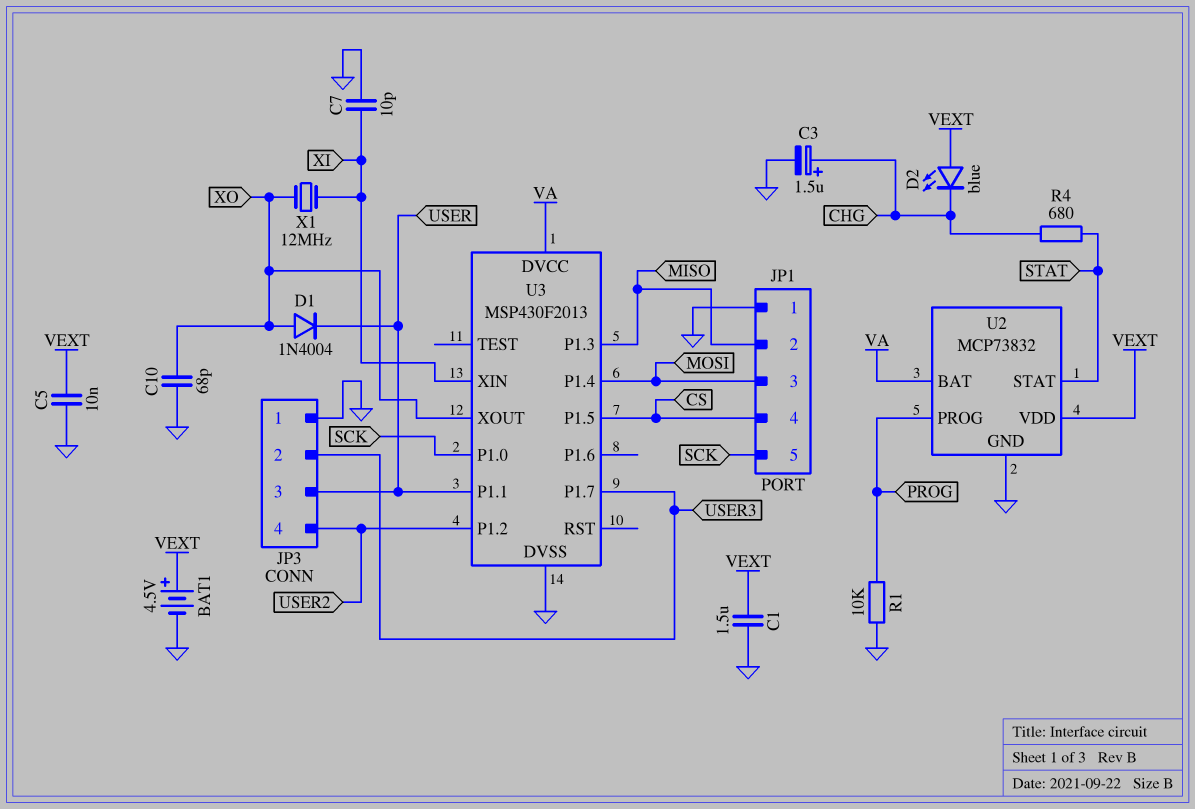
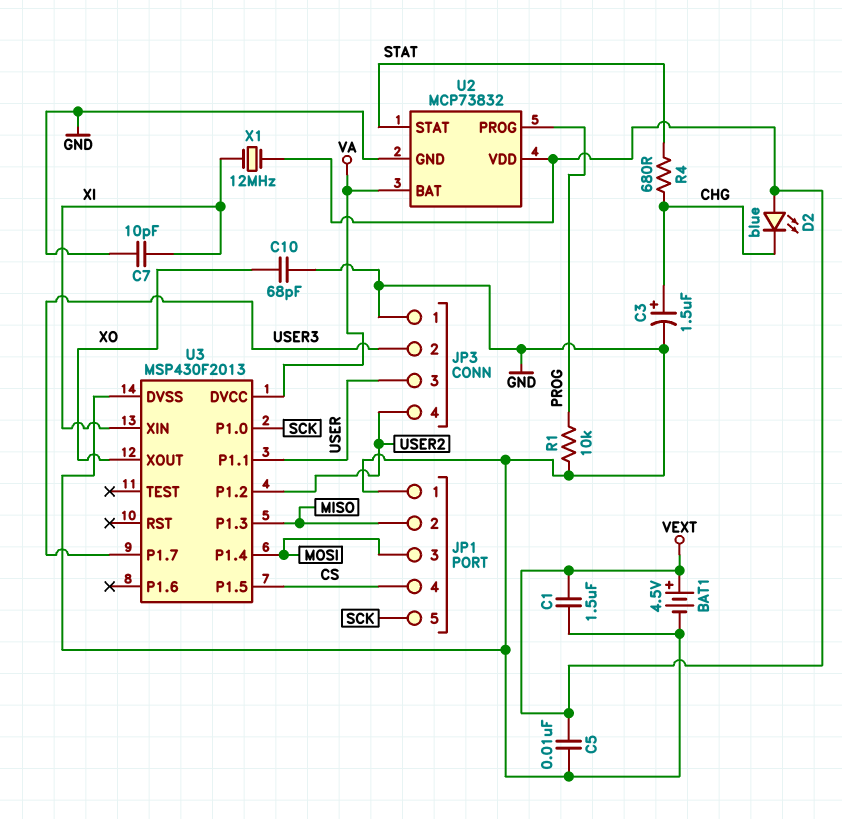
D1: diode 1N4004 (A XO, K USER) -> none
X1: 12MHz (XI, XO) -> 12MHz (VEXT, XI)

